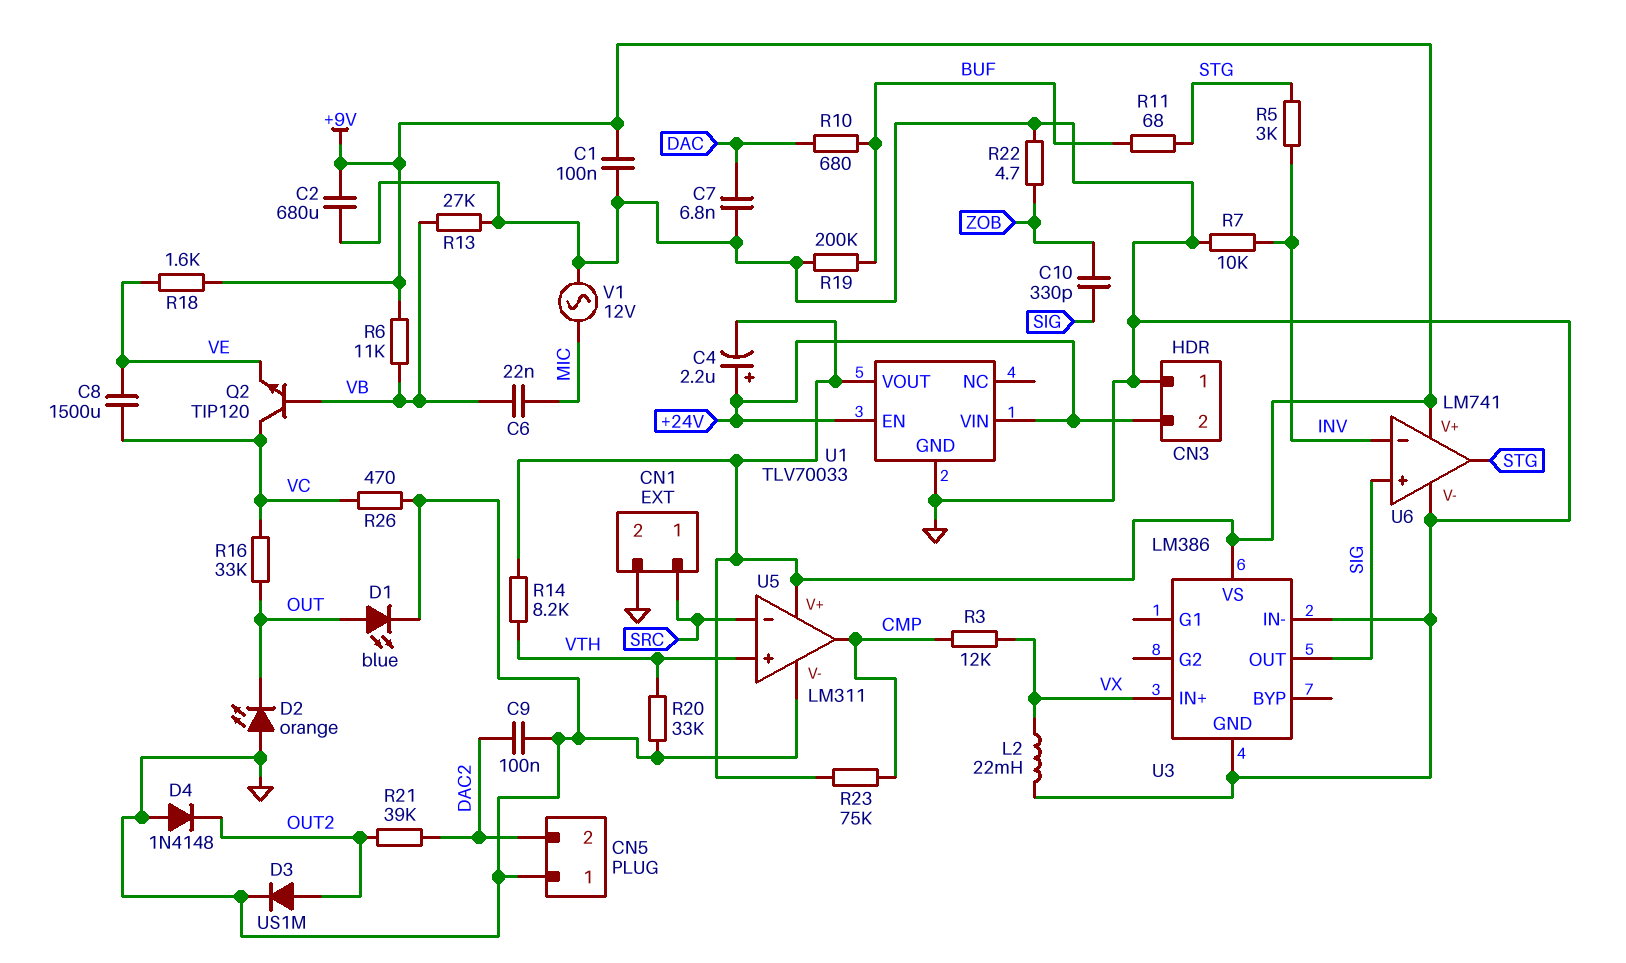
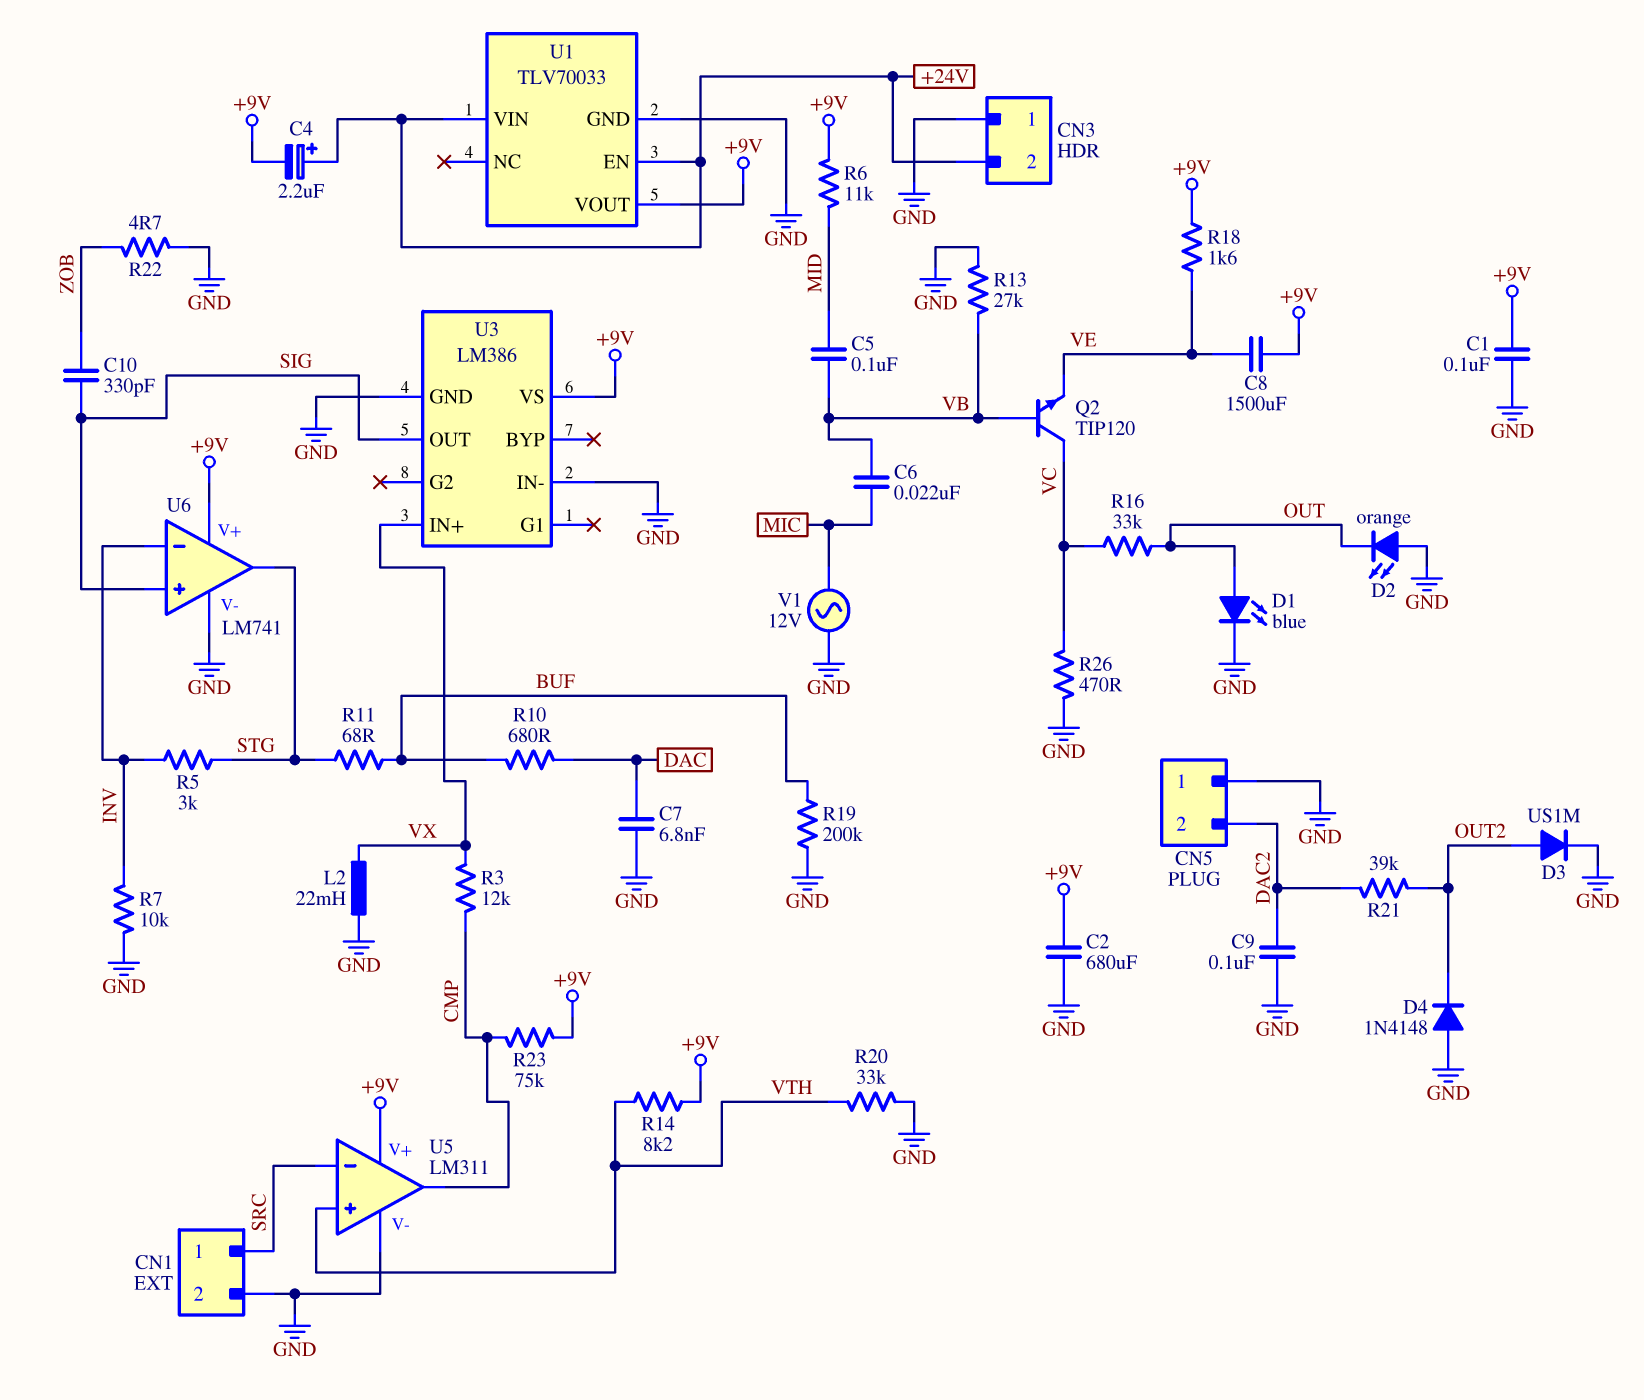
C5: none -> 100nF (MID, VB)
C8: 1500uF (VC, VE) -> 1500uF (+9V, VE)
R6: 11k (+9V, VB) -> 11k (+9V, MID)

